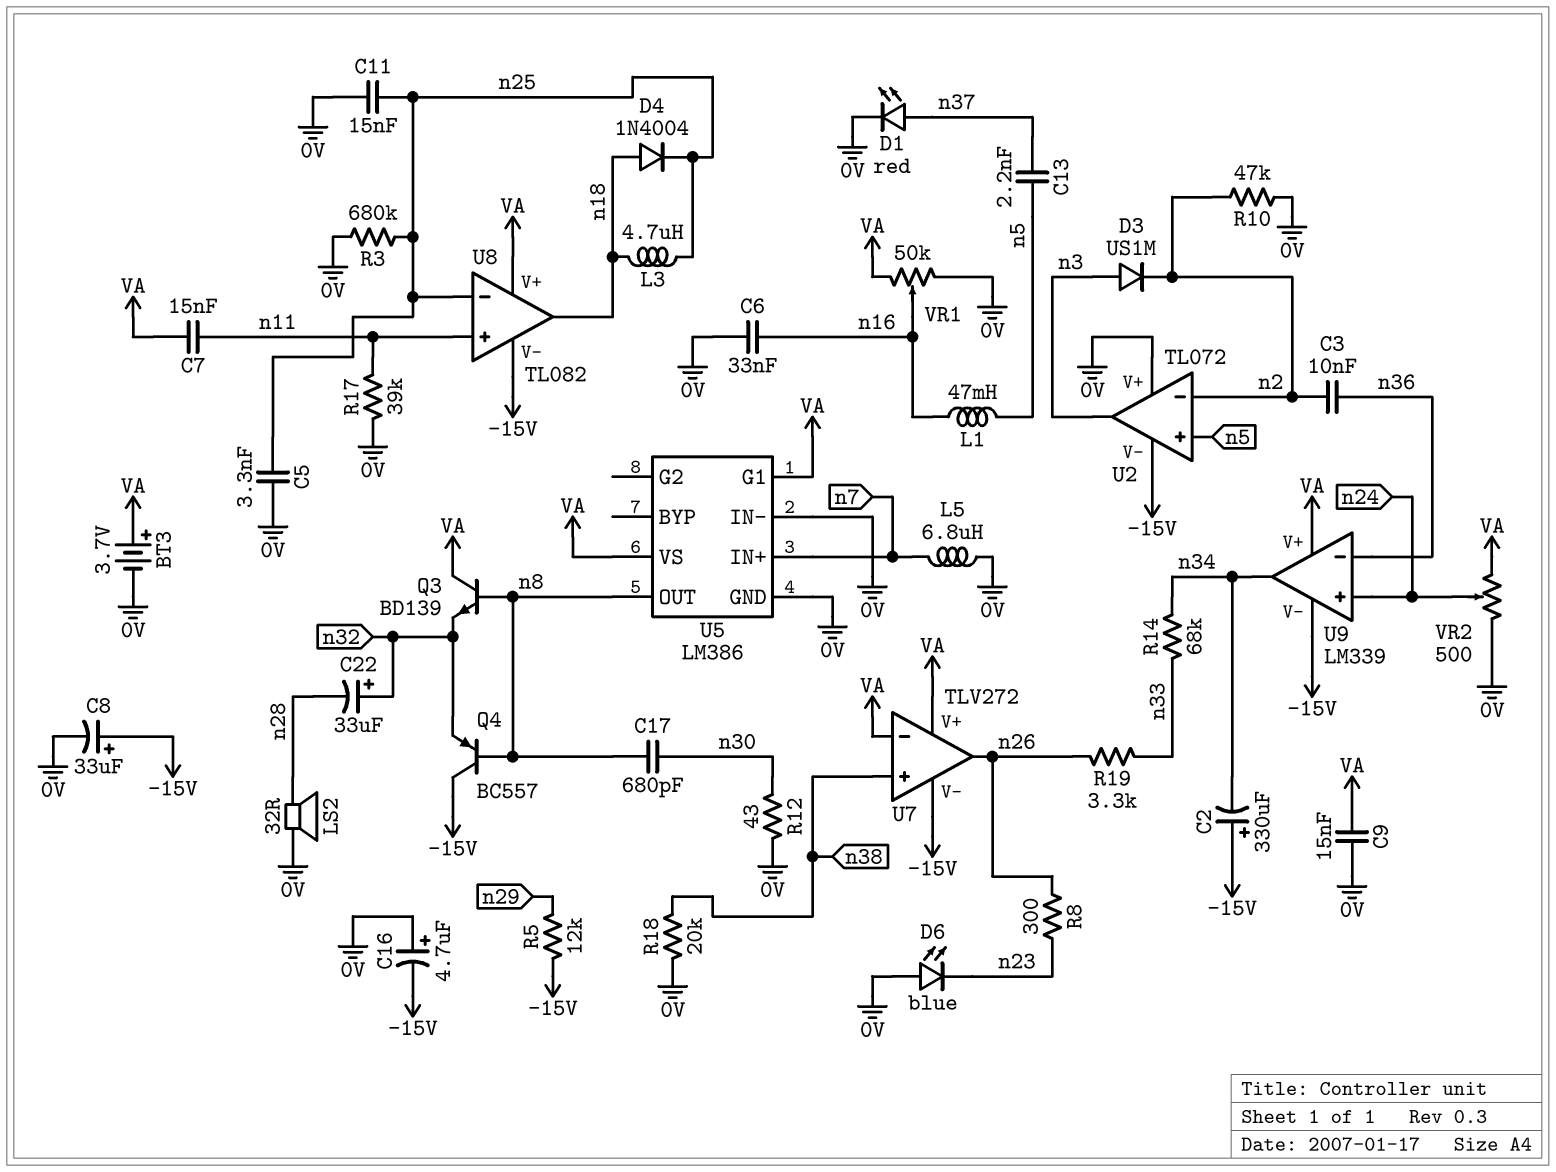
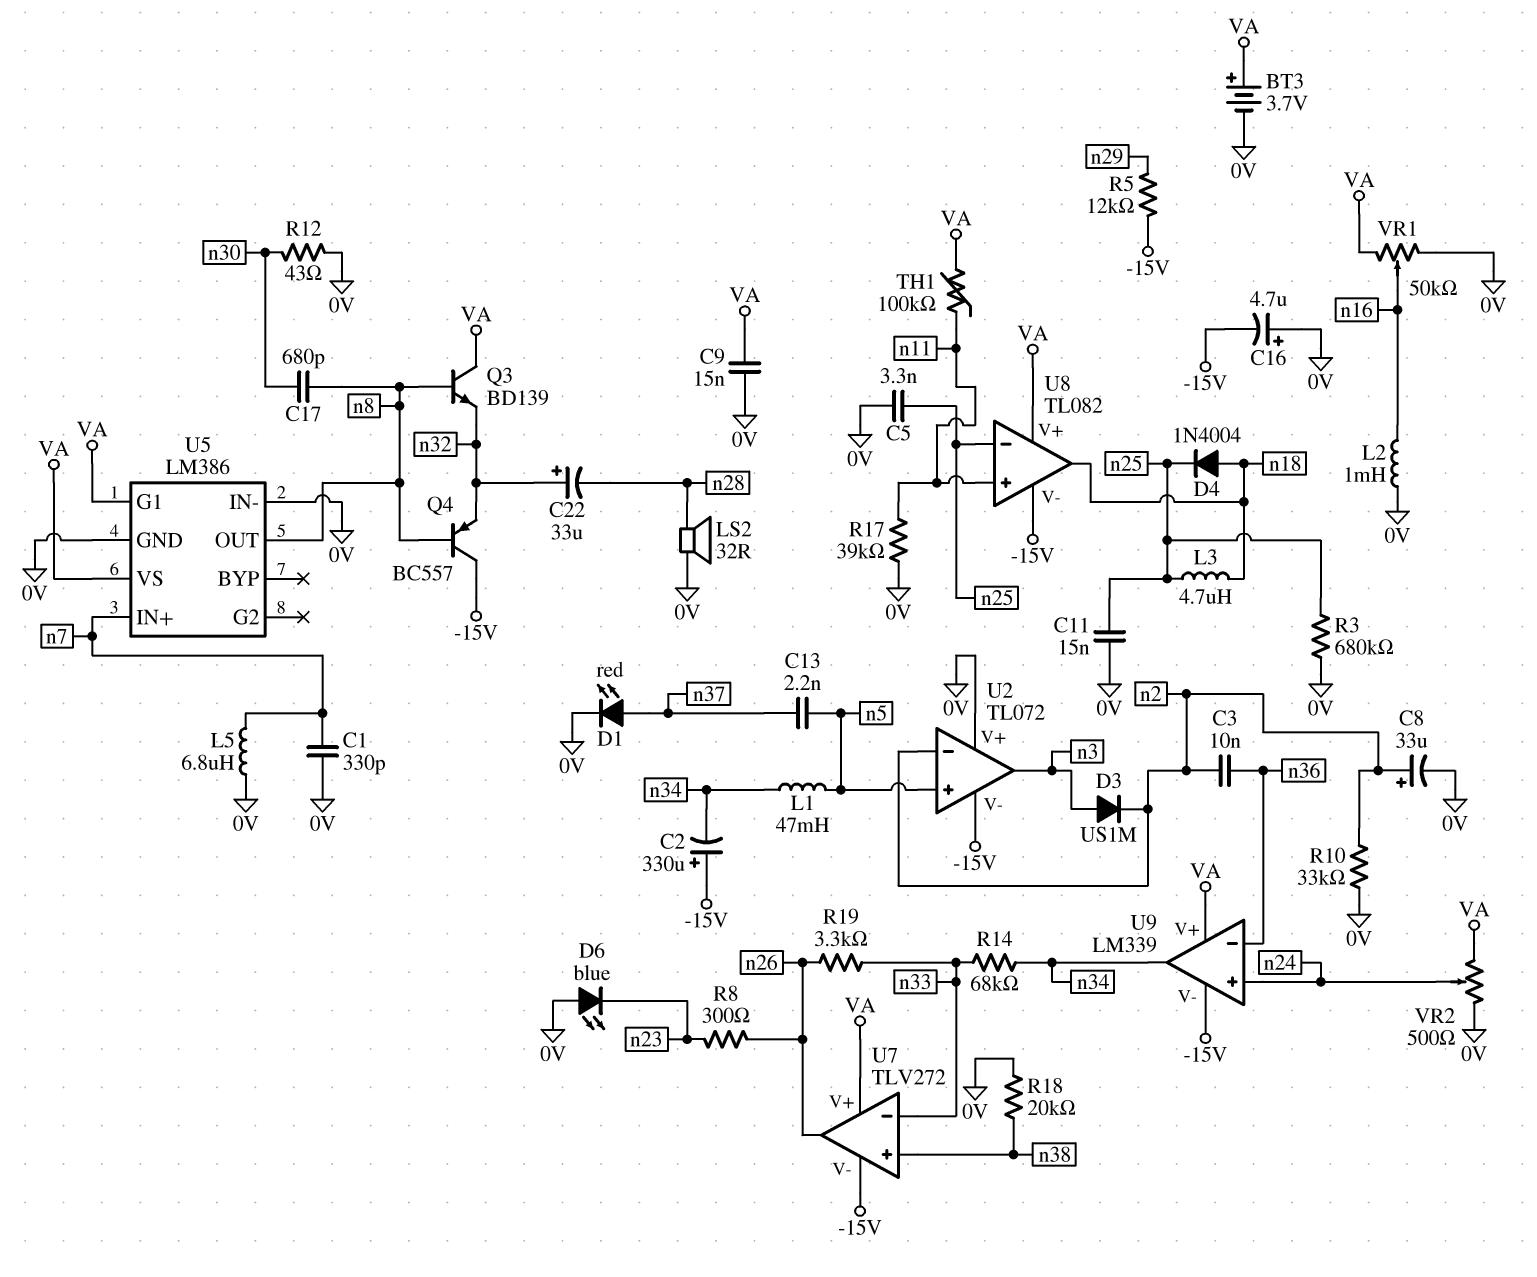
C1: none -> 330pF (0V, n7)
C6: 33nF (0V, n16) -> none
C7: 15nF (VA, n11) -> none
C8: 33uF (plus -15V, minus 0V) -> 33uF (plus n2, minus 0V)
L1: 47mH (n5, n16) -> 47mH (n5, n34)
L2: none -> 1mH (0V, n16)
R10: 47k (0V, n2) -> 33k (0V, n2)
TH1: none -> 100k (VA, n11)
U7 pin in-: VA -> n33

